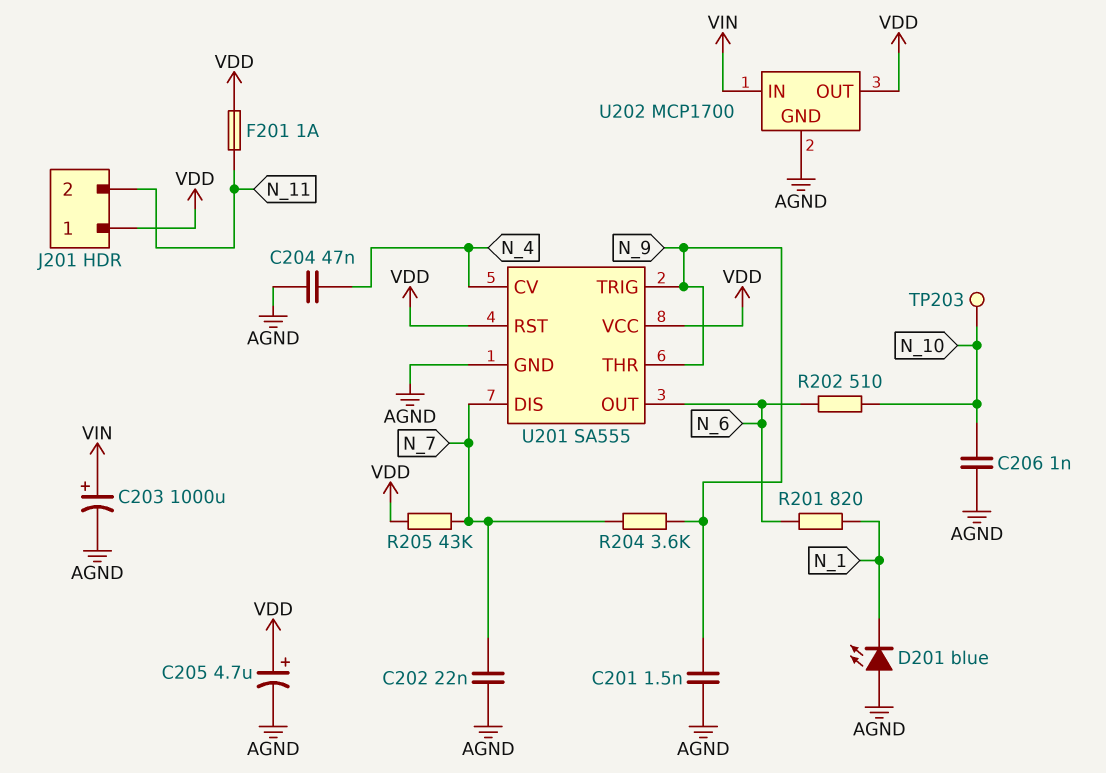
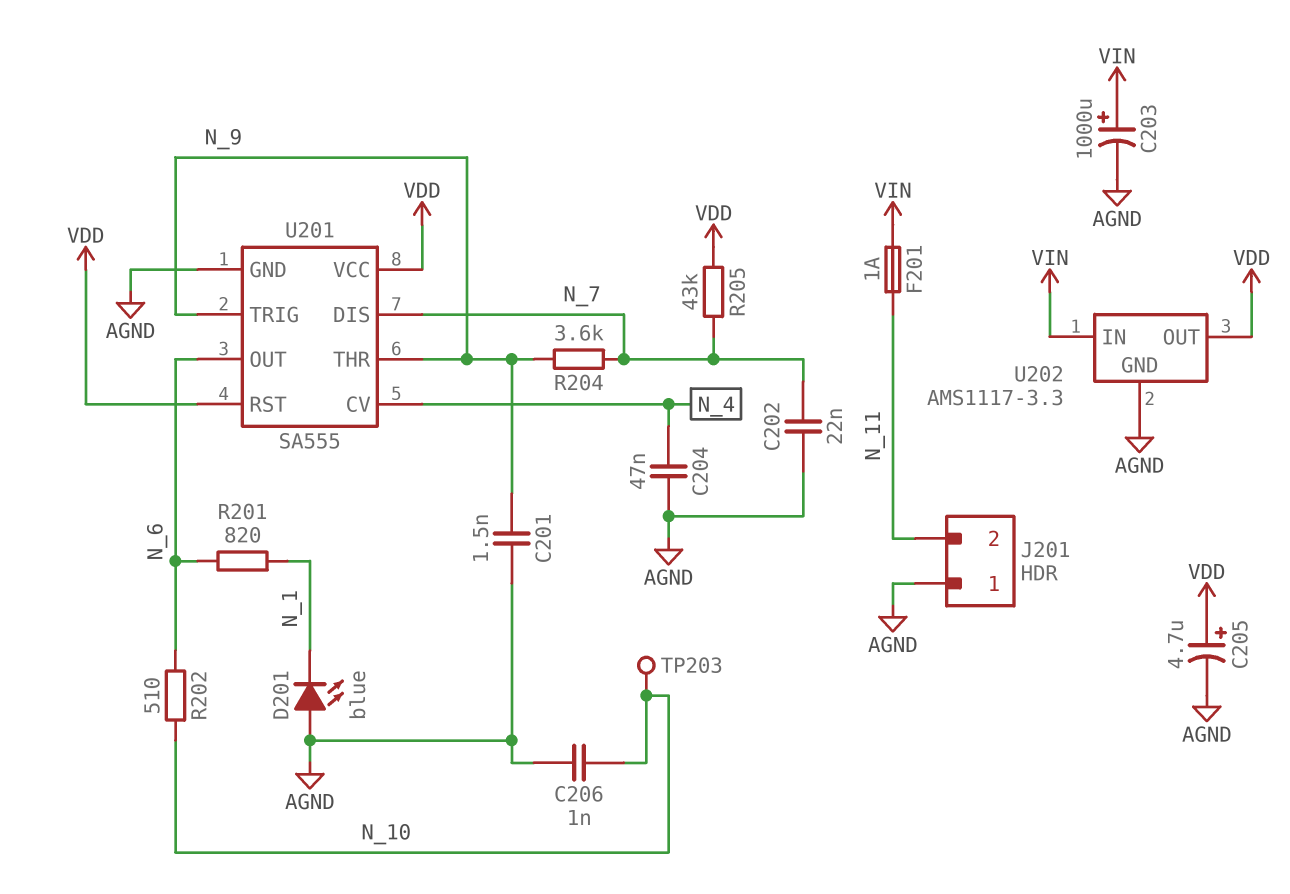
F201: 1A (N_11, VDD) -> 1A (N_11, VIN)
J201 pin 1: VDD -> AGND
U202: MCP1700 -> AMS1117-3.3

